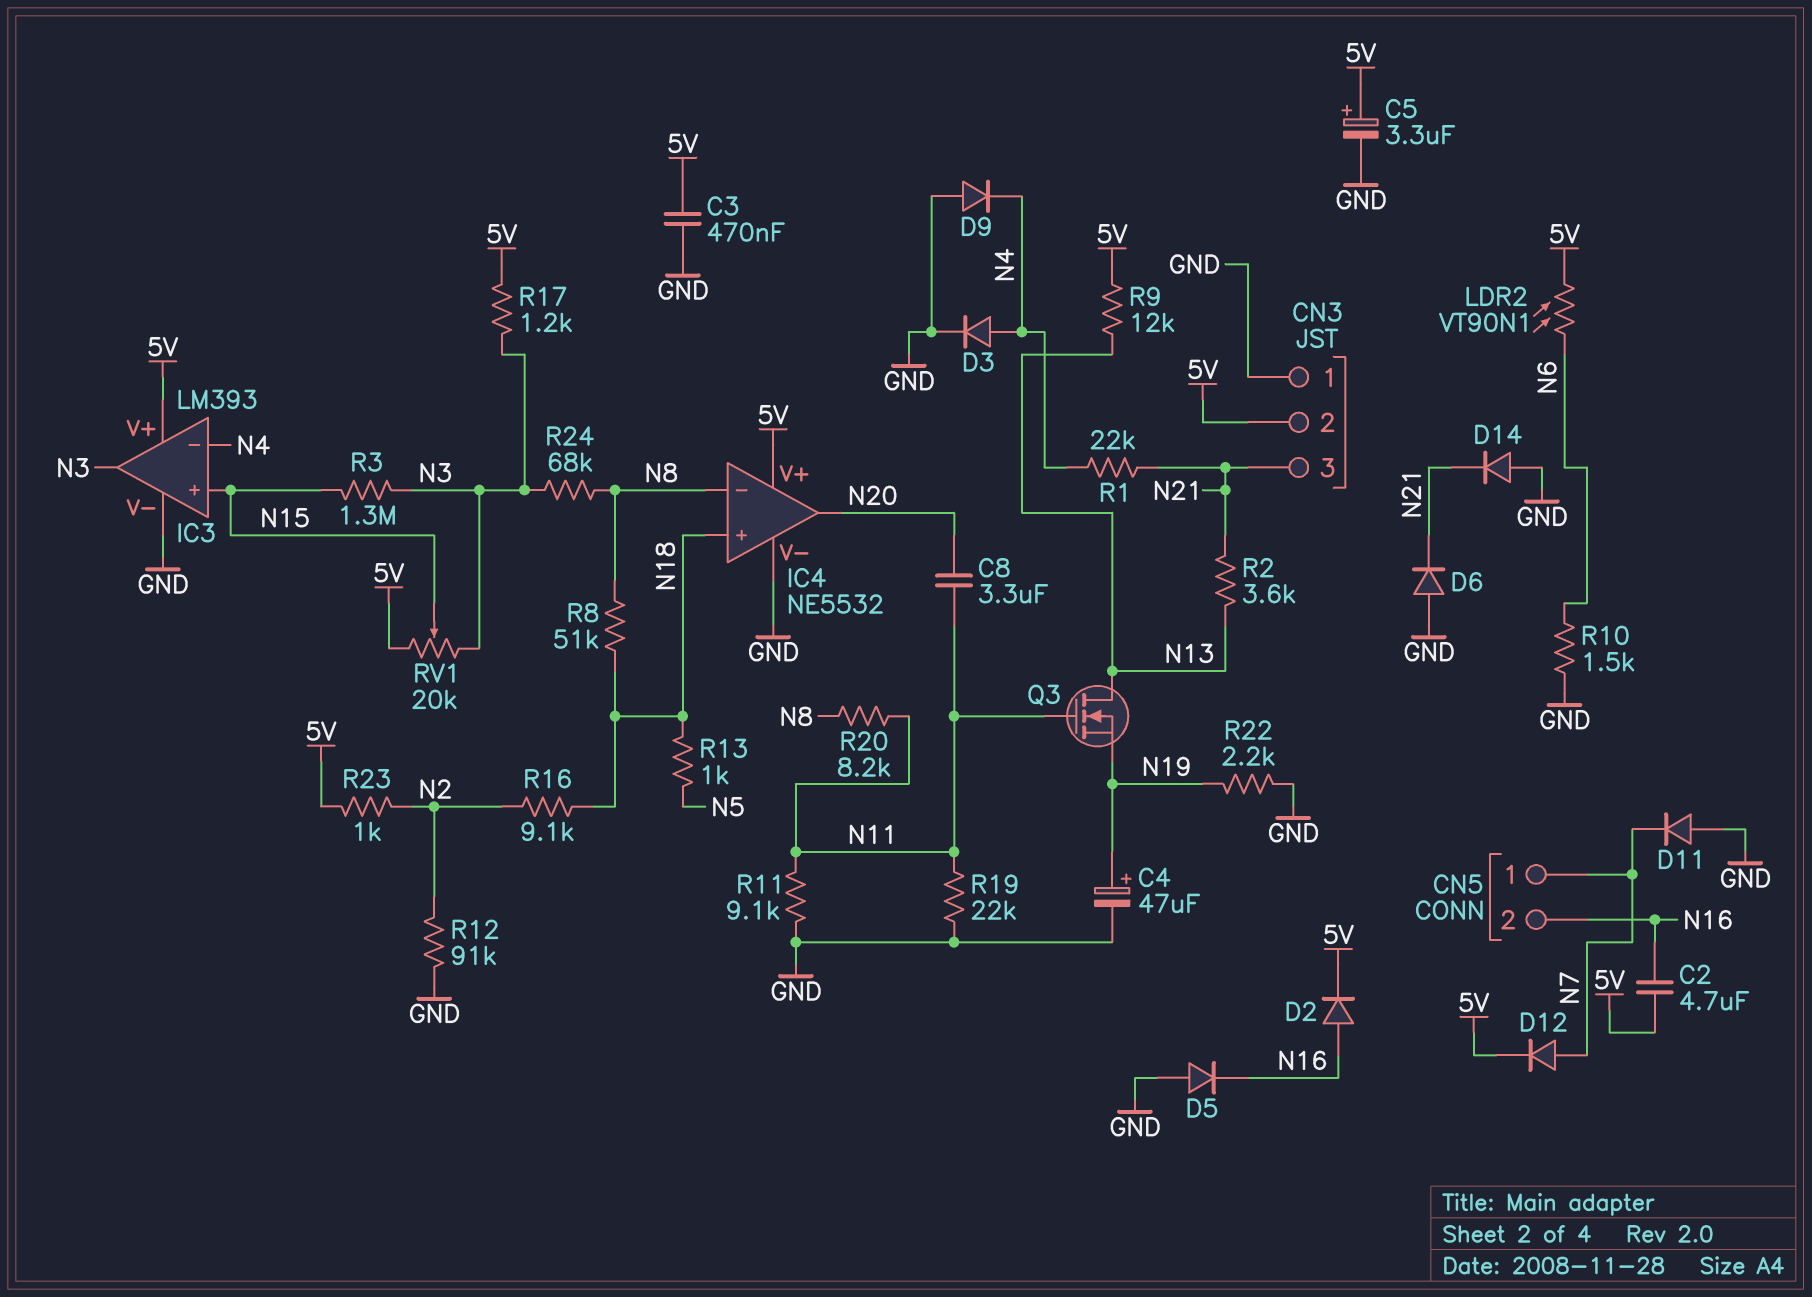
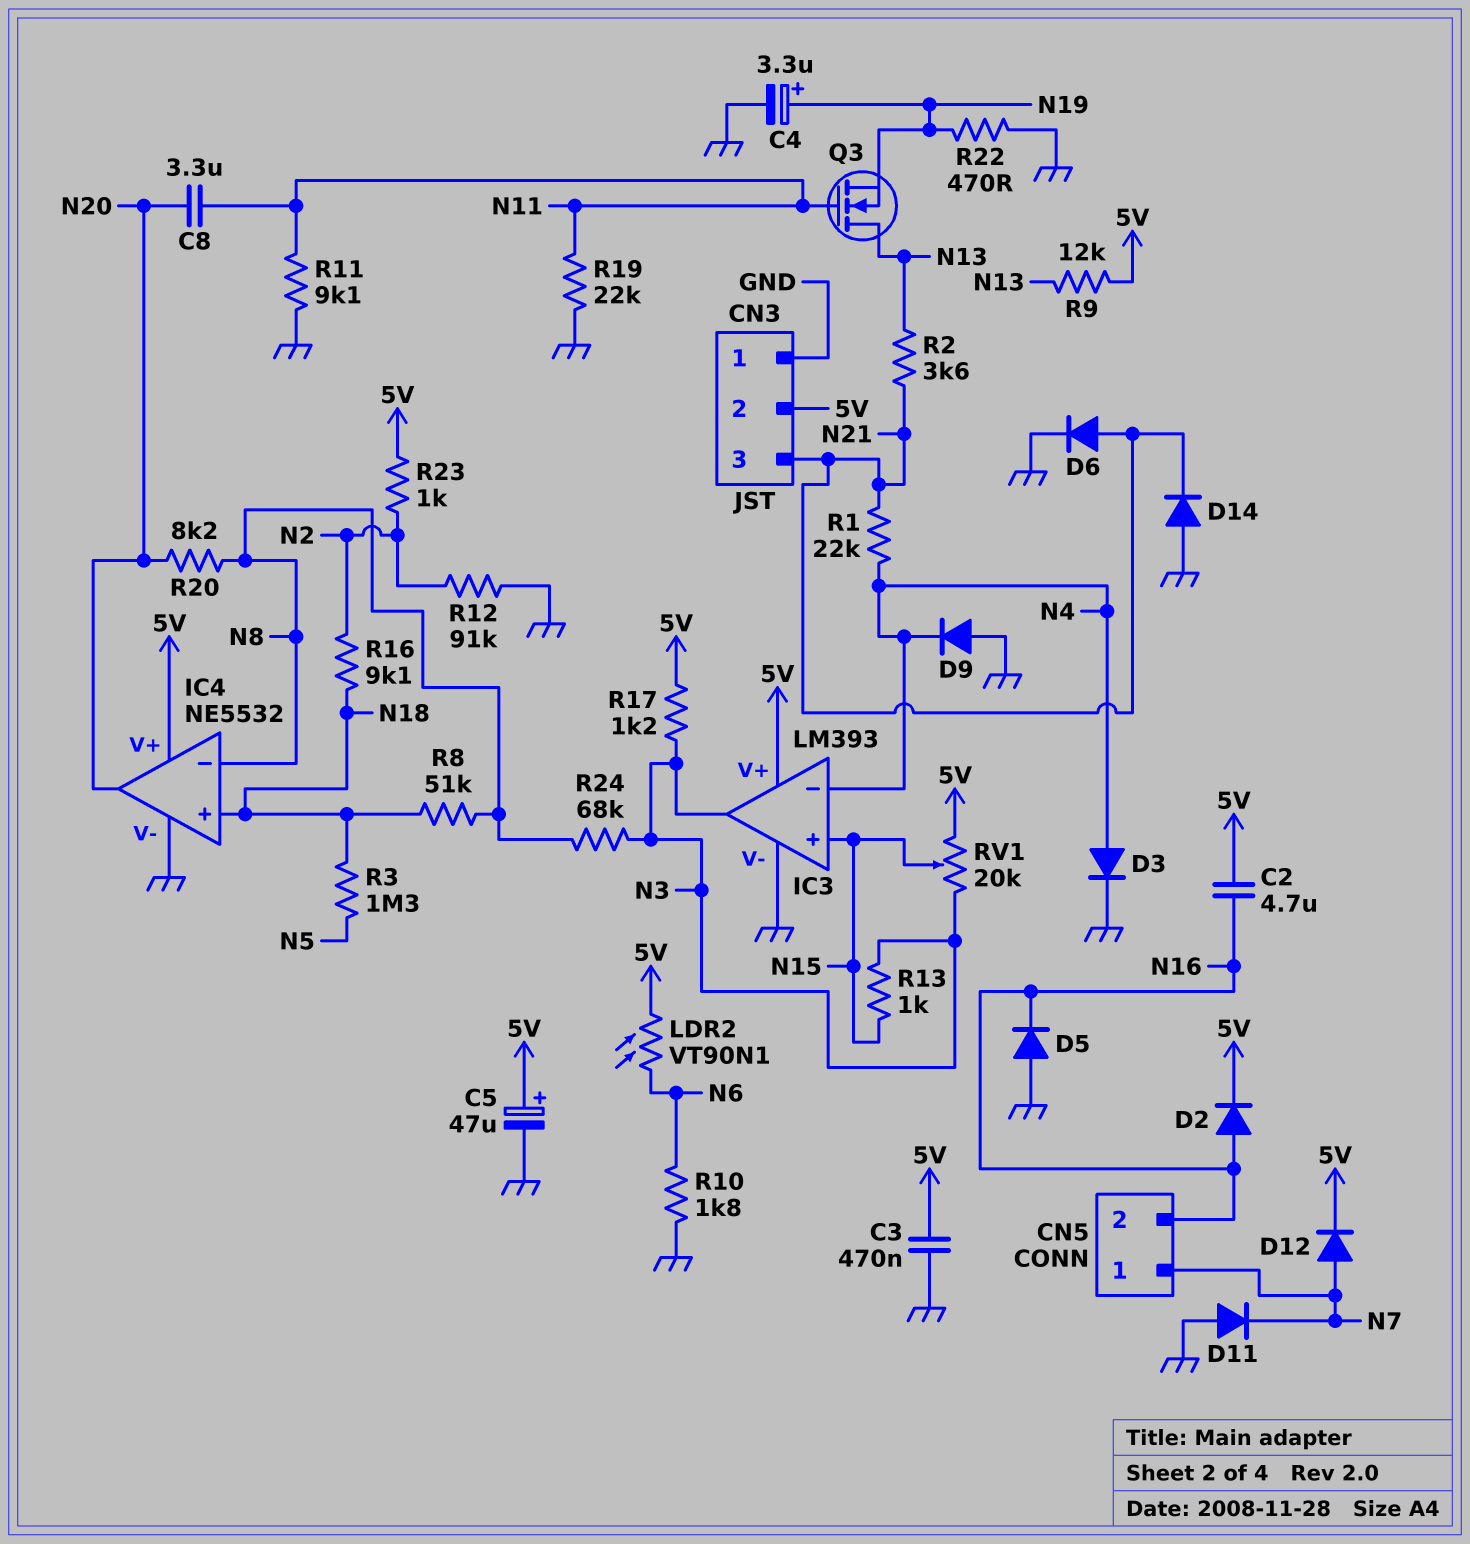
C4: 47uF (plus N19, minus GND) -> 3.3uF (plus N19, minus GND)
C5: 3.3uF (plus 5V, minus GND) -> 47uF (plus 5V, minus GND)
D6: diode (A GND, K N21) -> diode (A N21, K GND)
R3: 1.3M (N3, N15) -> 1.3M (N5, N18)
R10: 1.5k (GND, N6) -> 1.8k (GND, N6)
R13: 1k (N5, N18) -> 1k (N3, N15)
R20: 8.2k (N8, N11) -> 8.2k (N8, N20)
R22: 2.2k (GND, N19) -> 470 (GND, N19)

